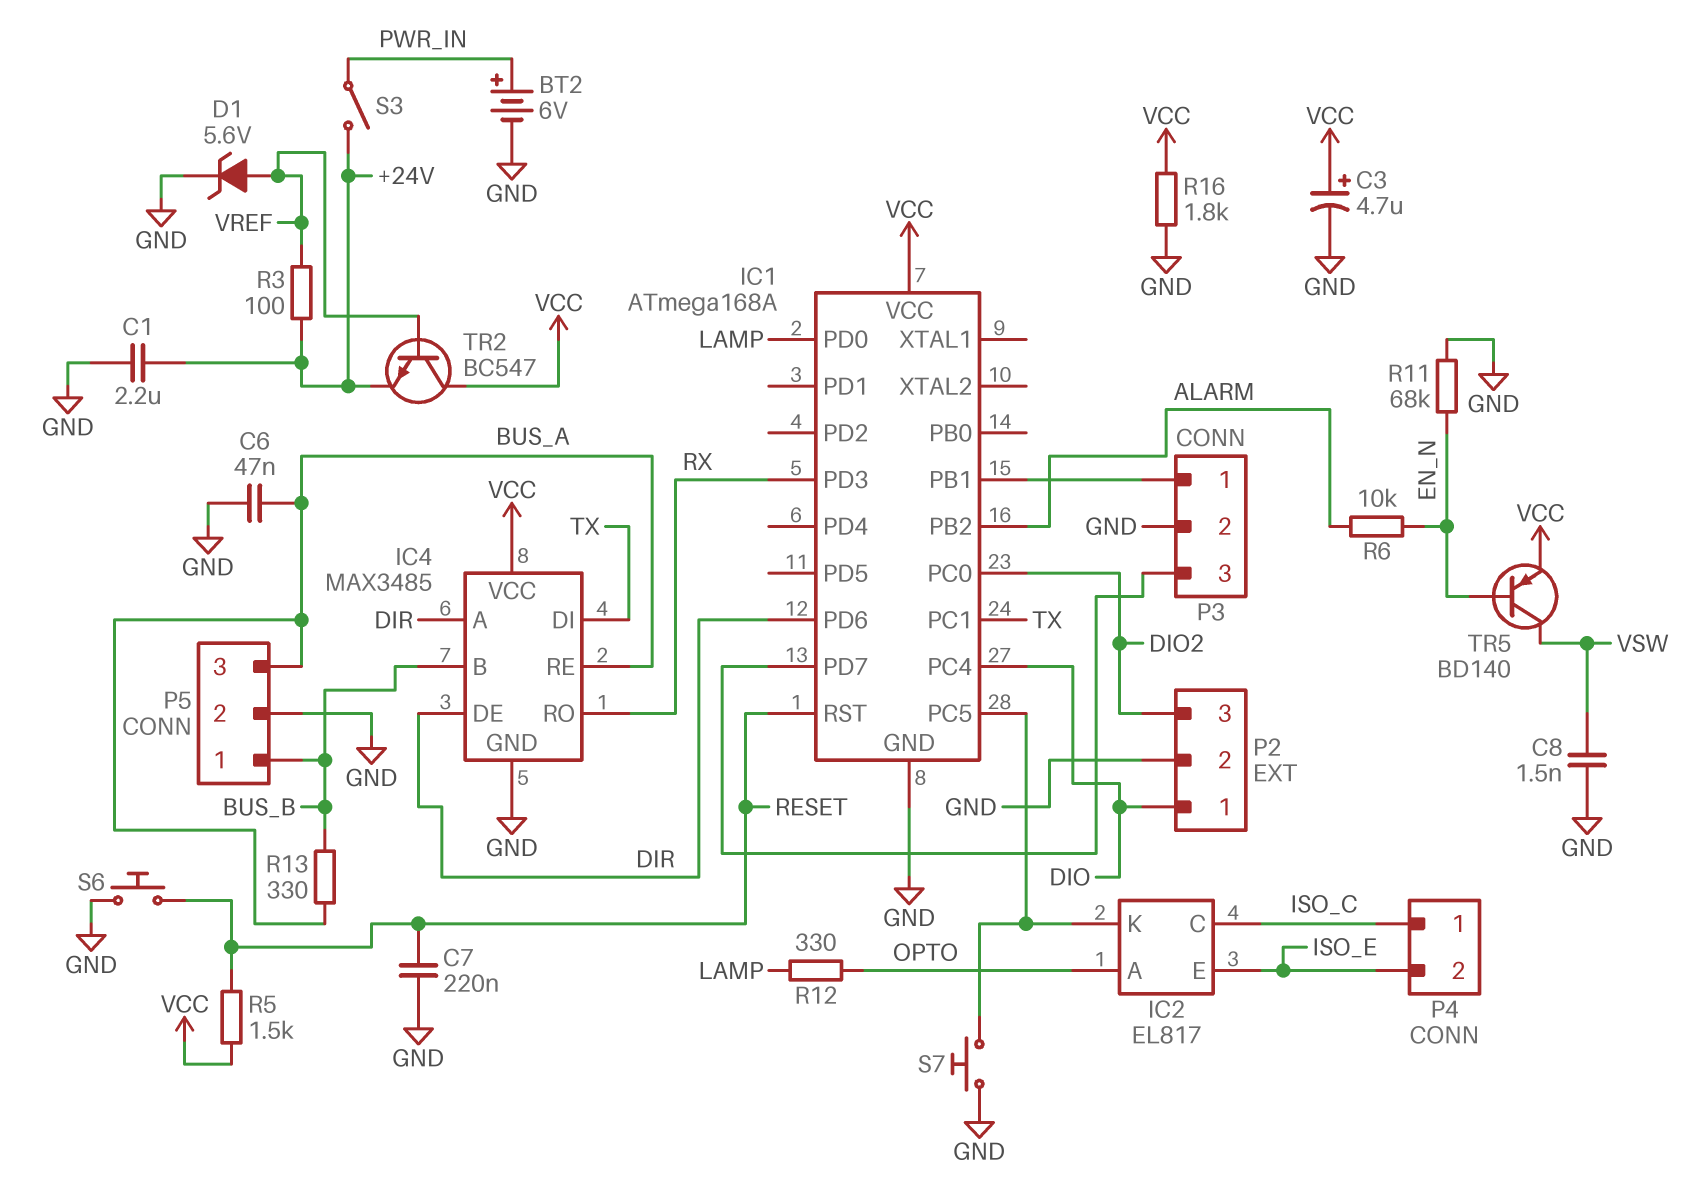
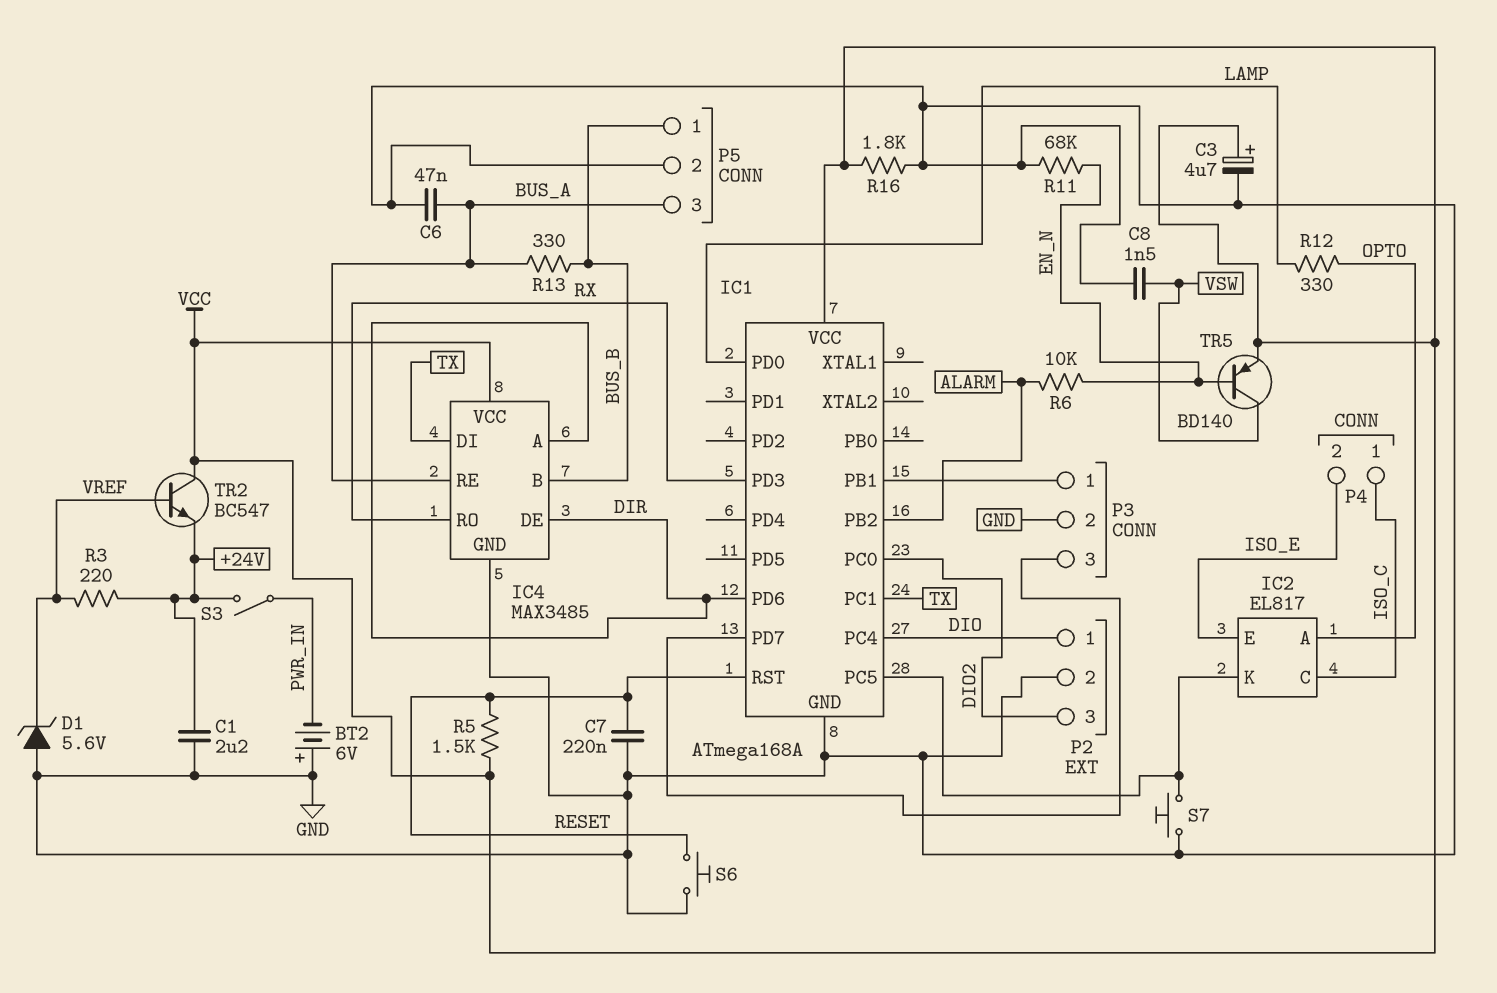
BT2: 6V (plus PWR_IN, minus GND) -> 6V (plus GND, minus PWR_IN)
D1: zener 5.6V (A VREF, K GND) -> zener 5.6V (A GND, K VREF)
R3: 100 (+24V, VREF) -> 220 (+24V, VREF)

